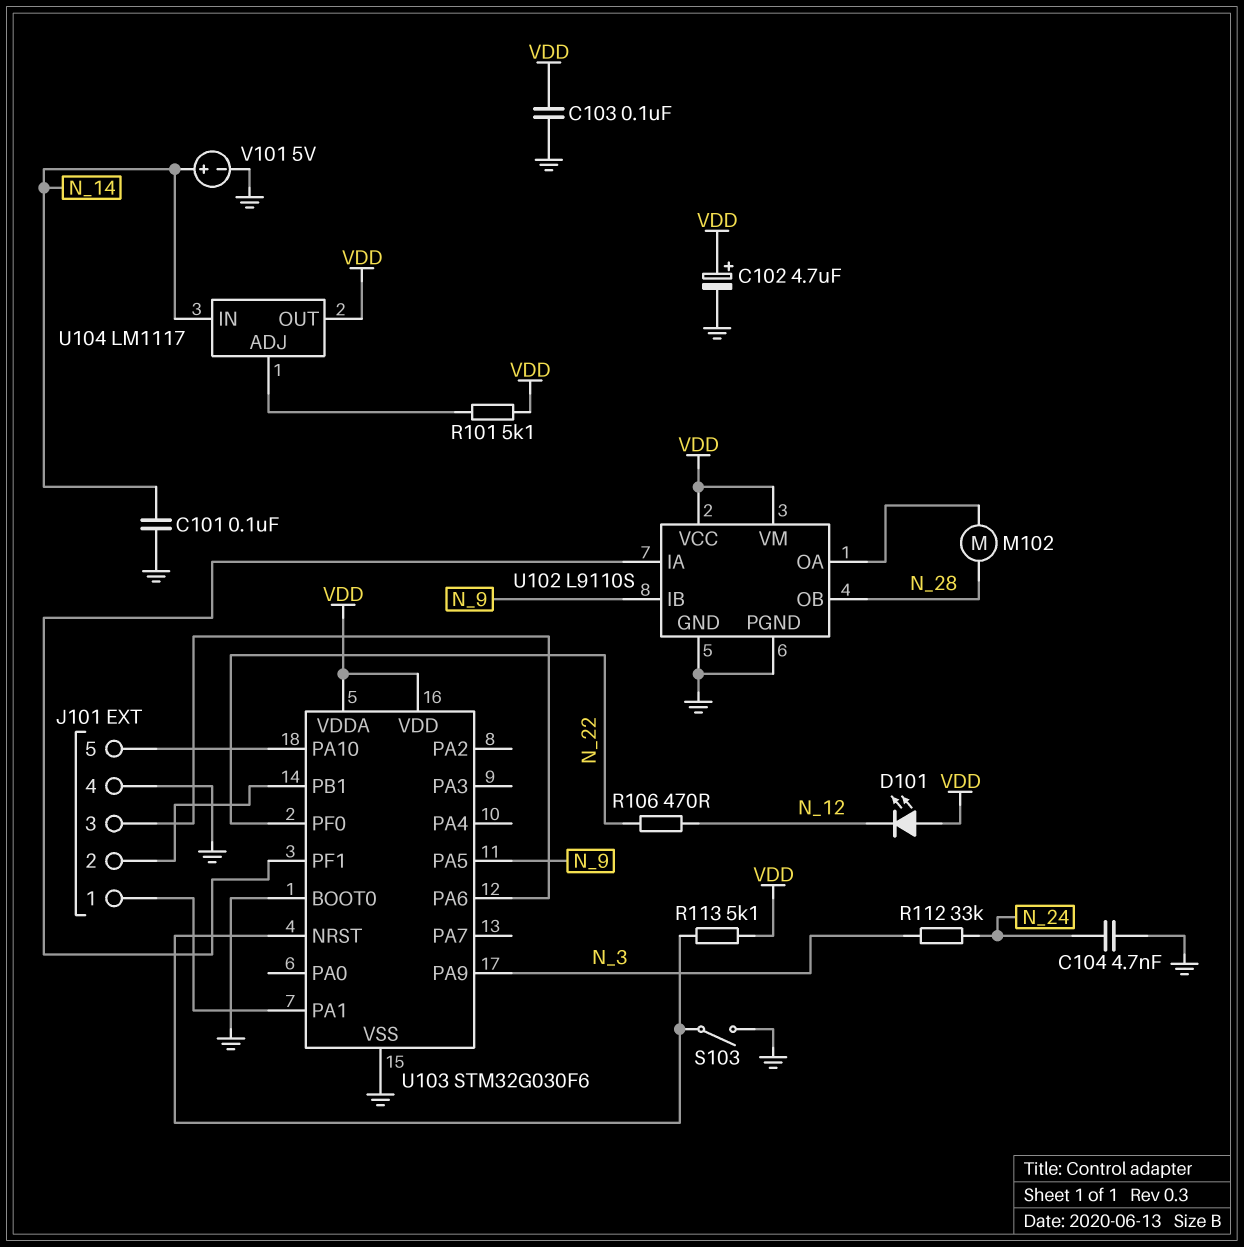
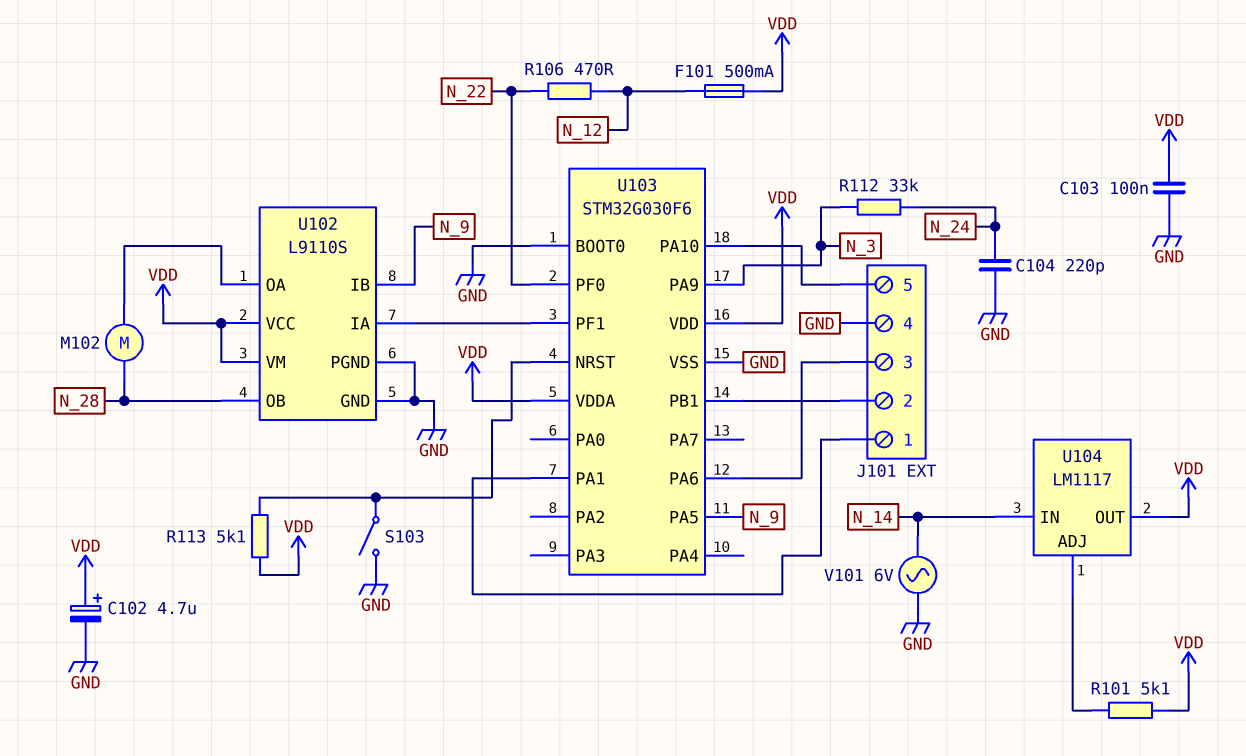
C101: 100nF (GND, N_14) -> none
C104: 4.7nF (GND, N_24) -> 220pF (GND, N_24)
D101: LED (A VDD, K N_12) -> none
F101: none -> 500mA (N_12, VDD)
V101: 5V (plus N_14, minus GND) -> AC 6V (GND, N_14)

